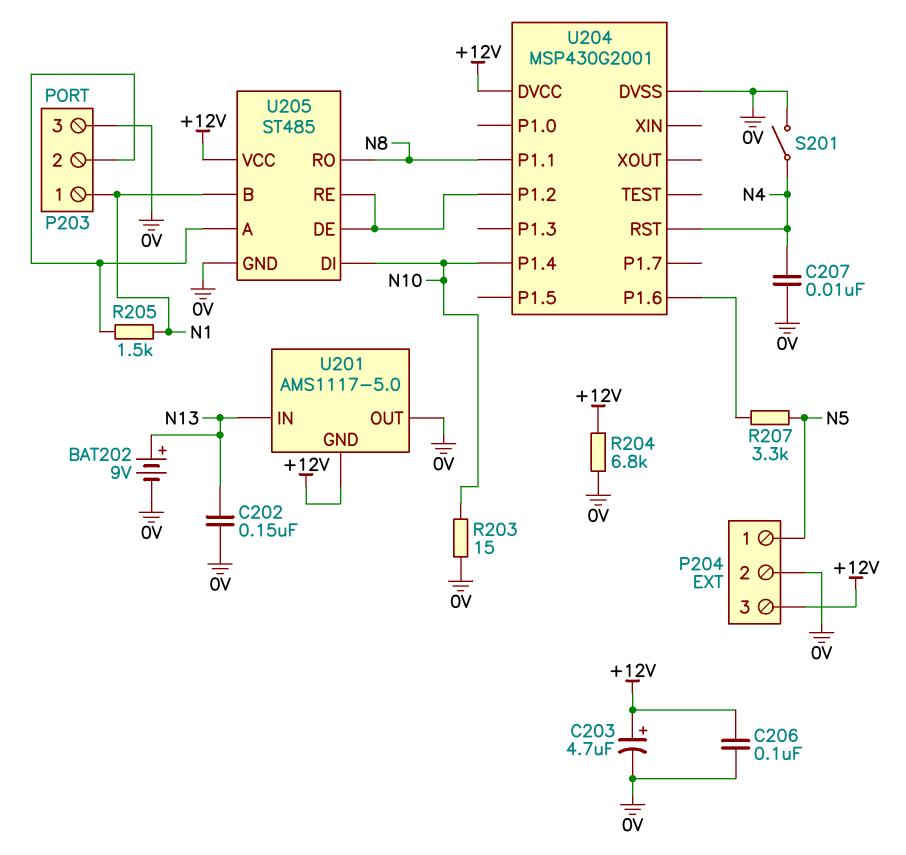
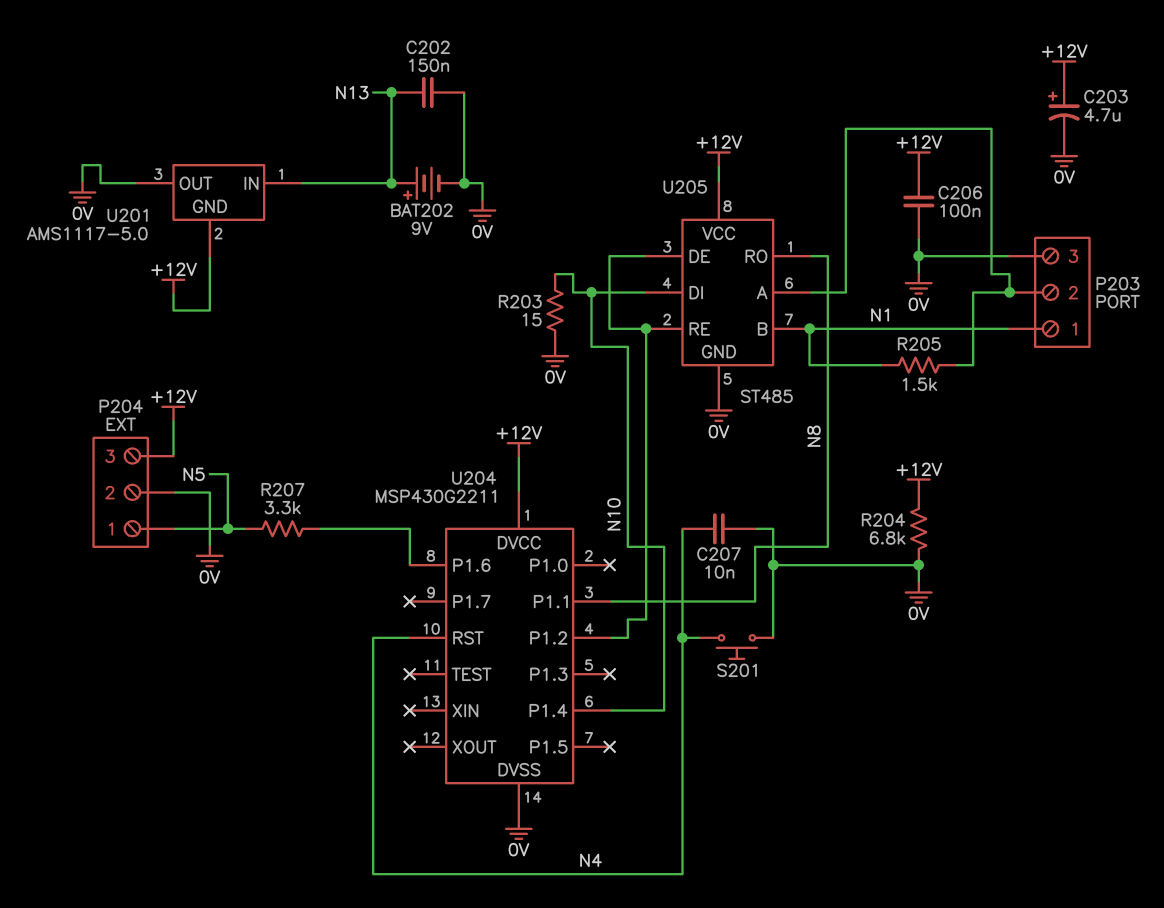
S201: switch (0V, N4) -> button (0V, N4)
U204: MSP430G2001 -> MSP430G2211

